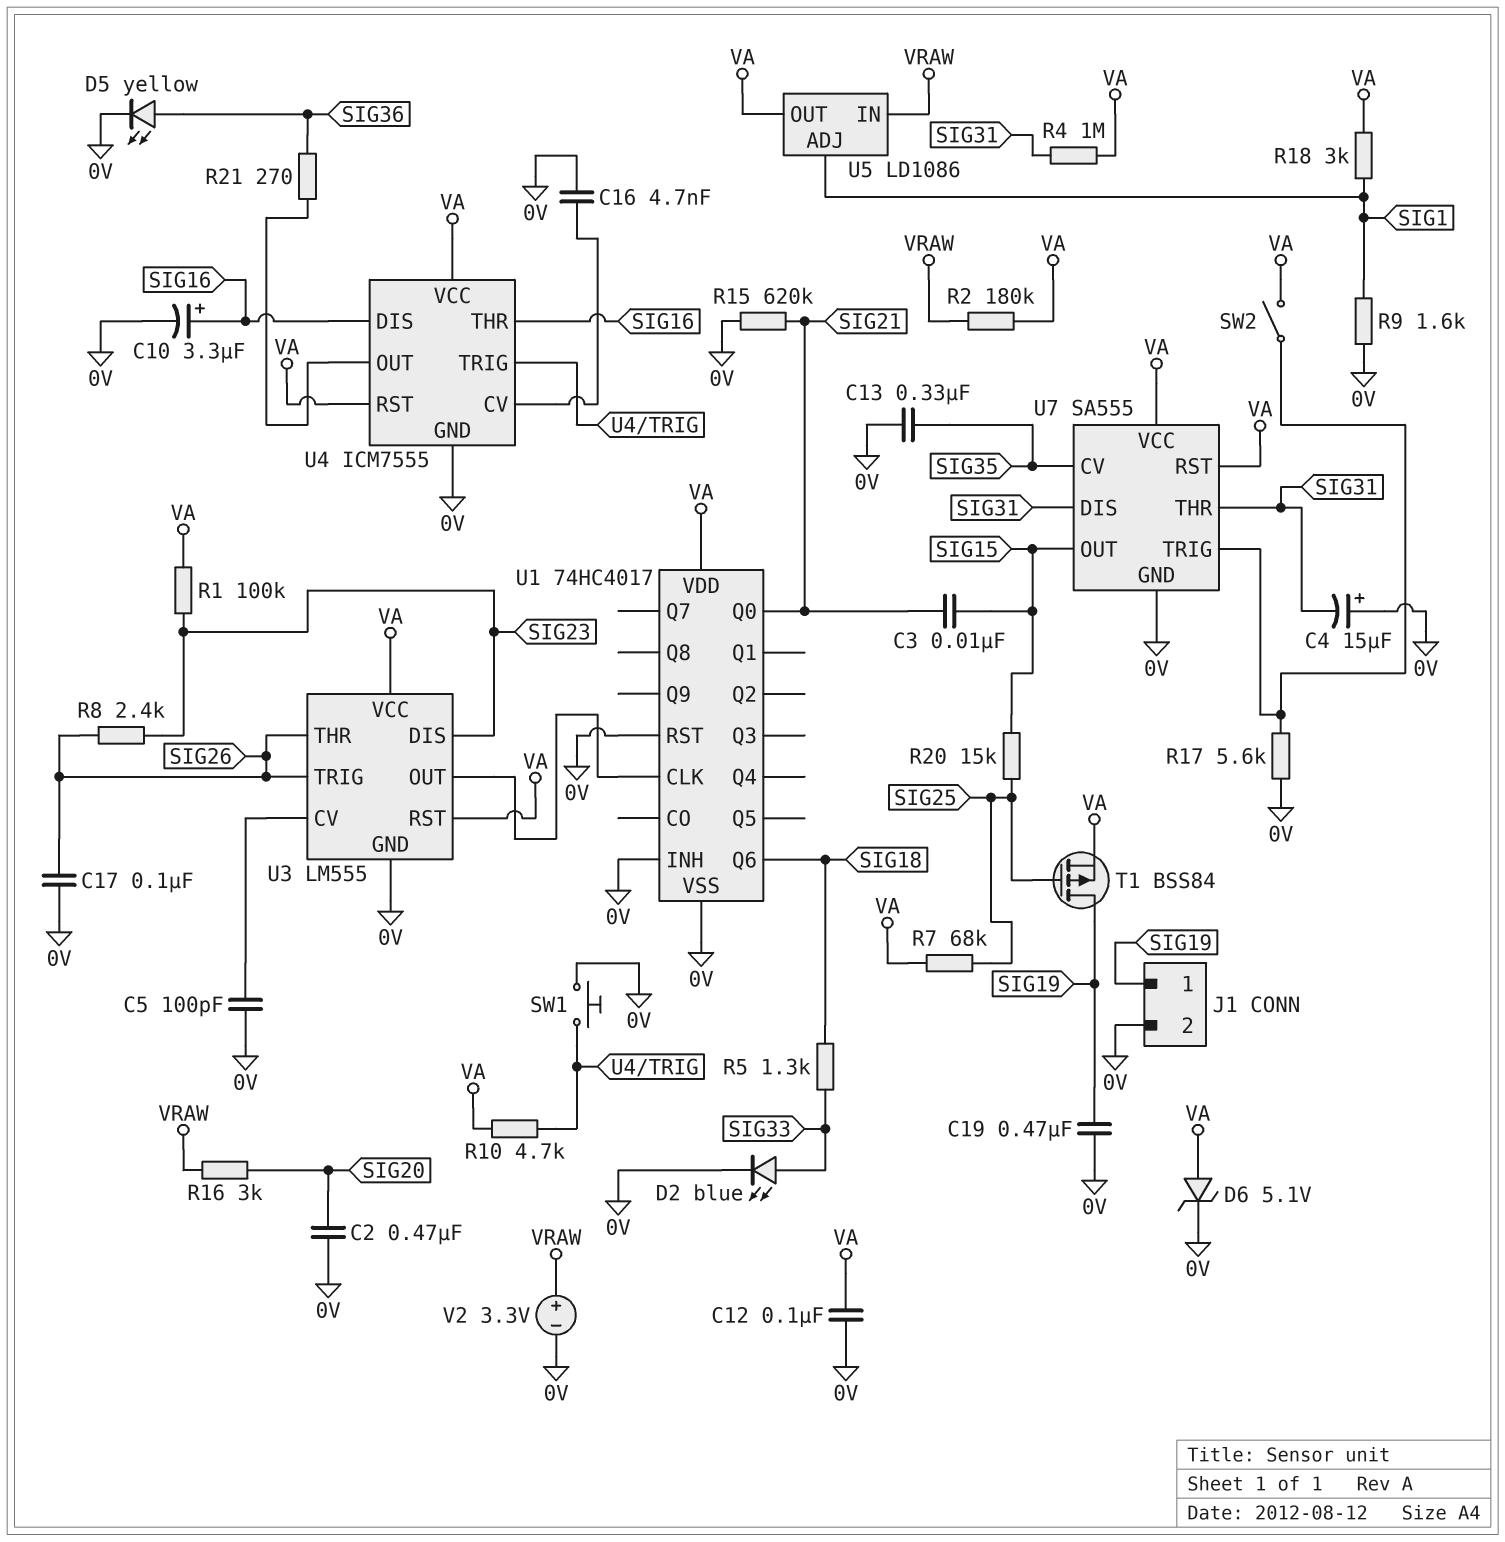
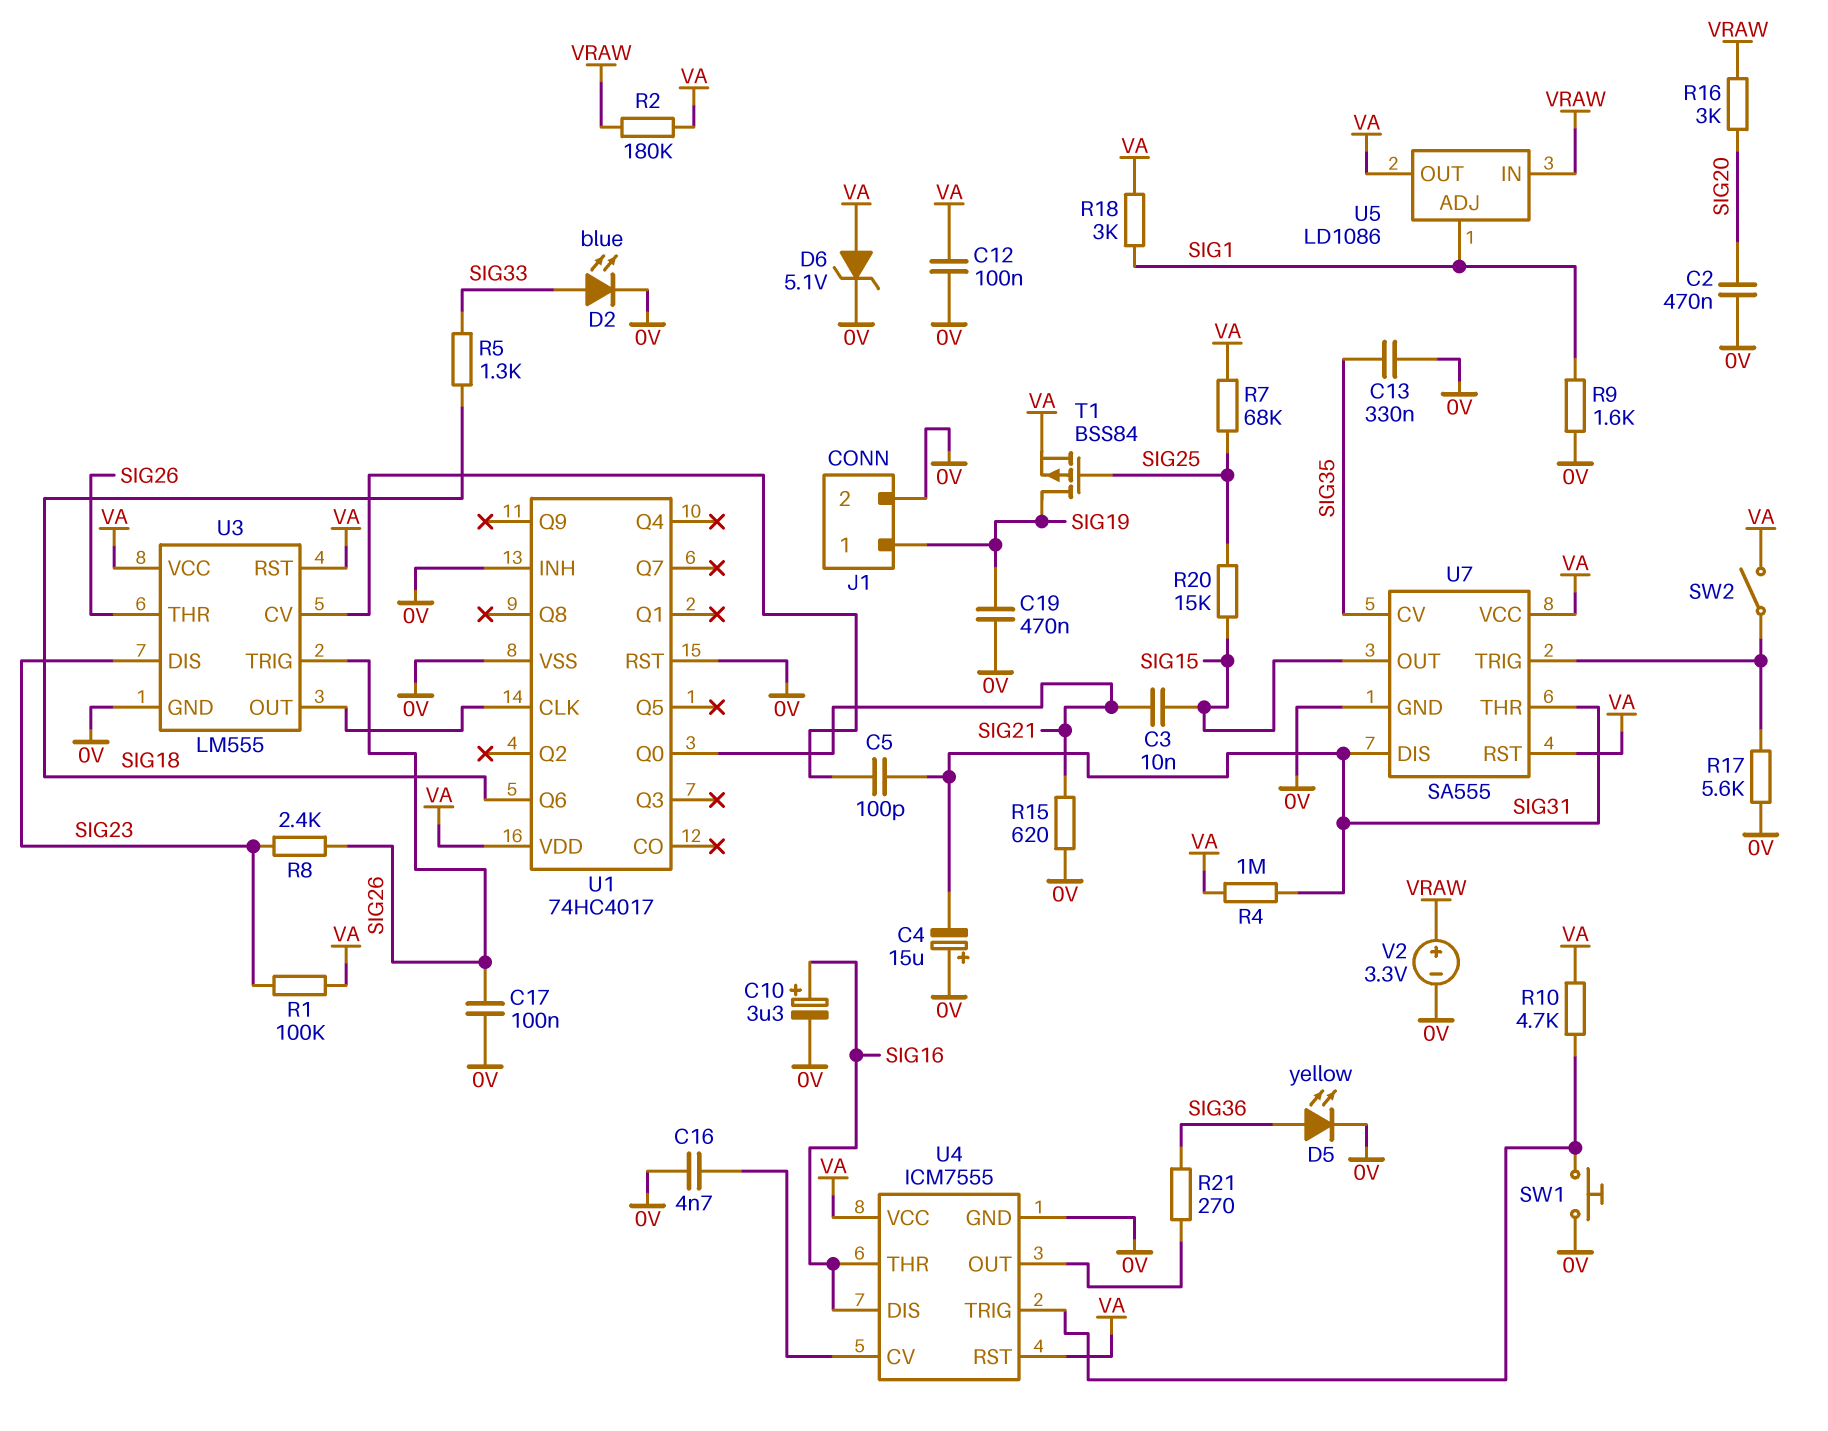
C5: 100pF (0V, U3/CV) -> 100pF (SIG31, U3/CV)
R15: 620k (0V, SIG21) -> 620 (0V, SIG21)

